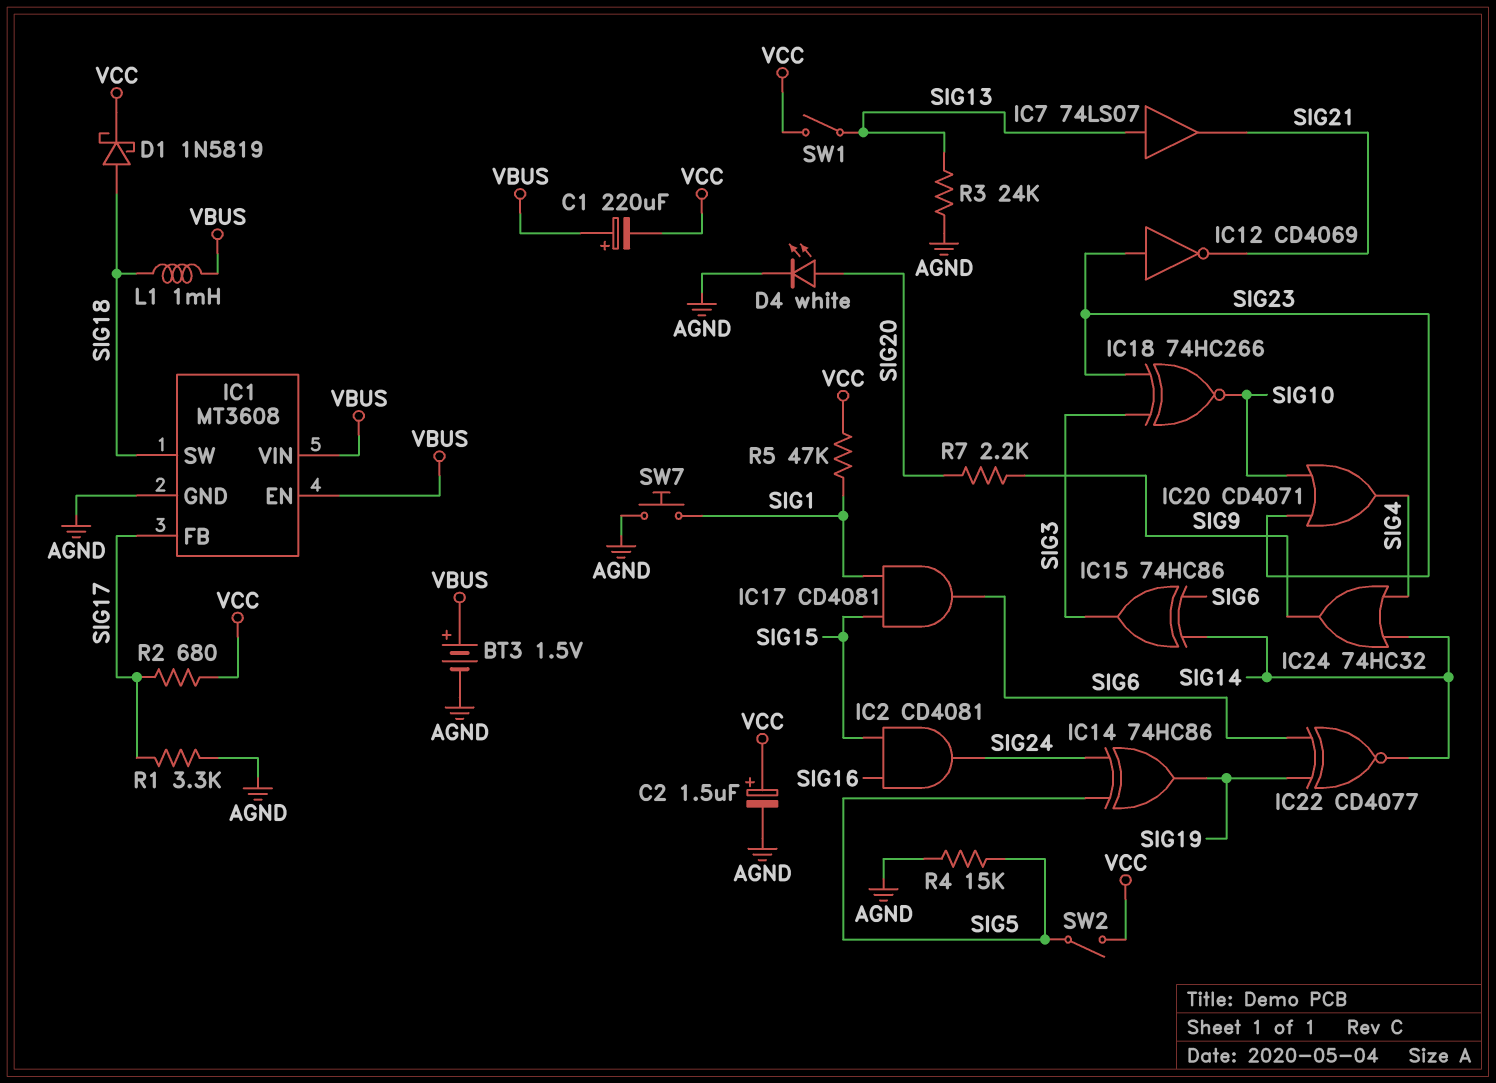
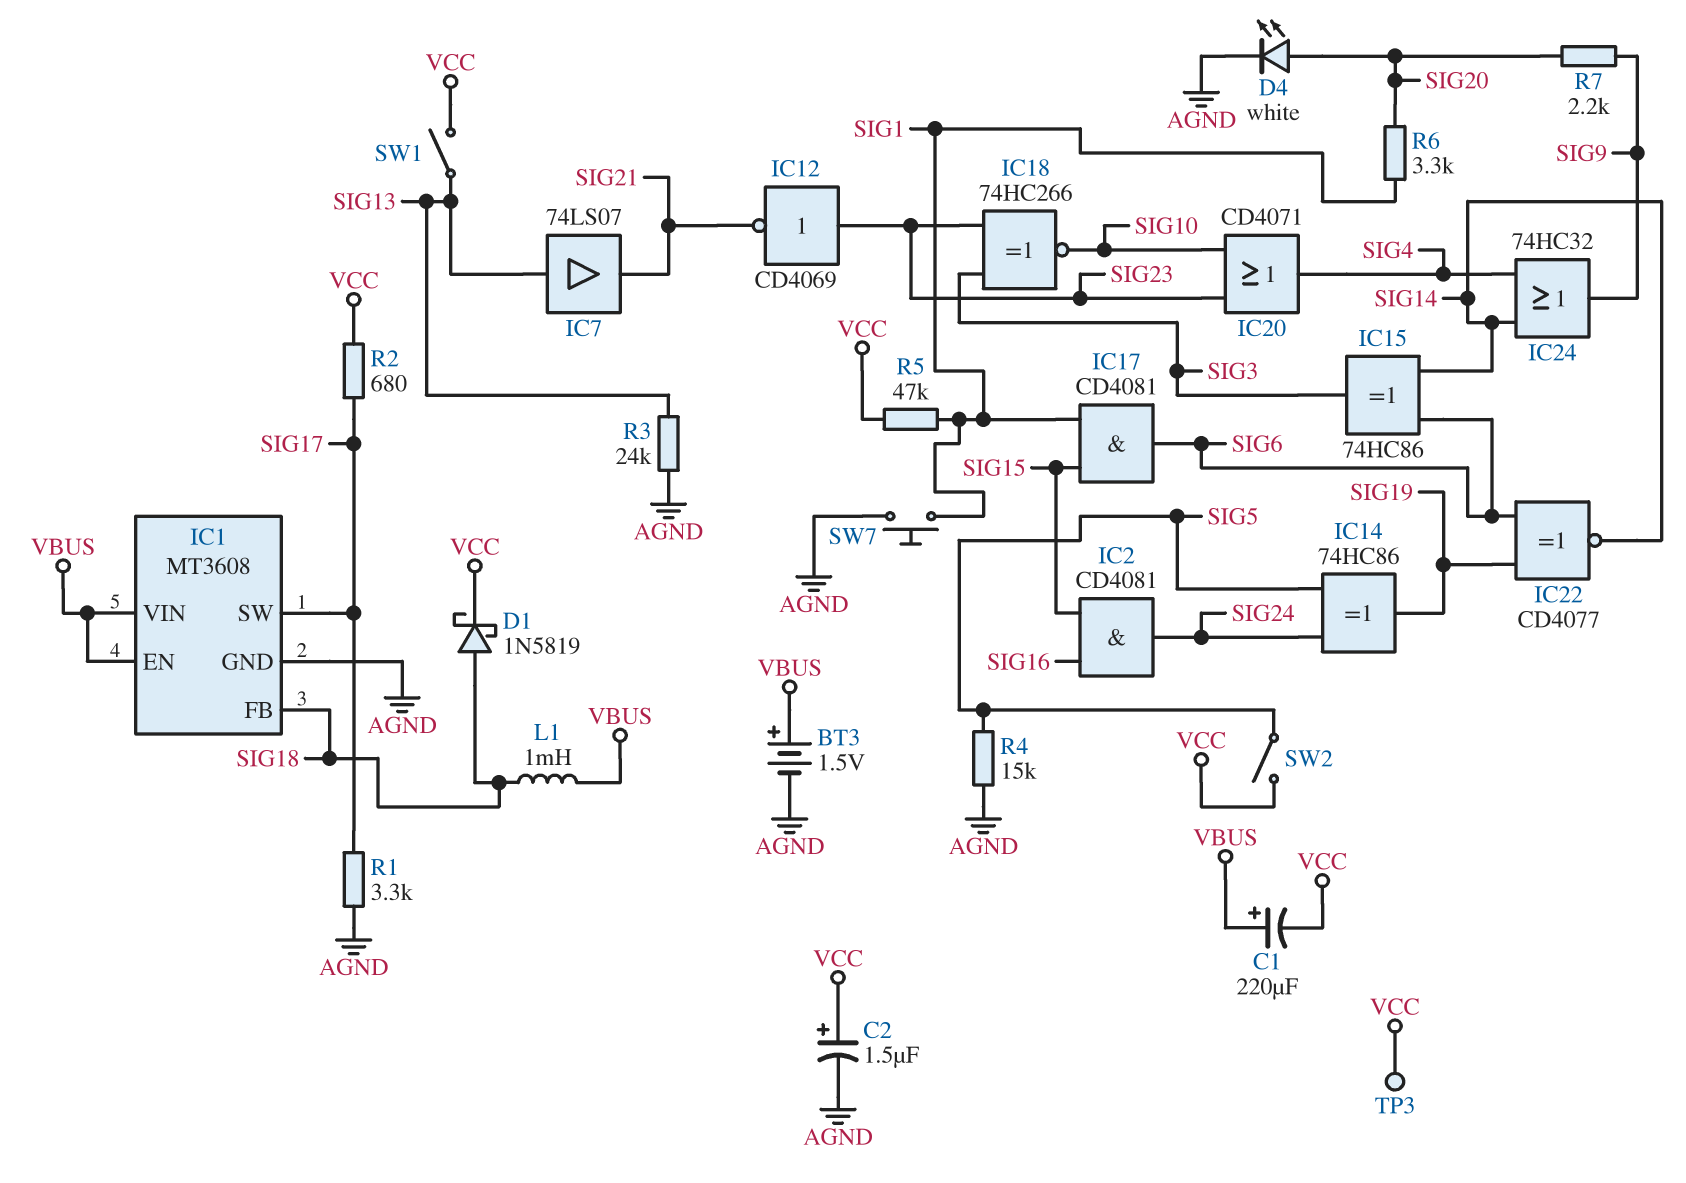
IC1 pin FB: SIG17 -> SIG18
IC1 pin SW: SIG18 -> SIG17
R6: none -> 3.3k (SIG1, SIG20)
TP3: none -> test point (VCC)

